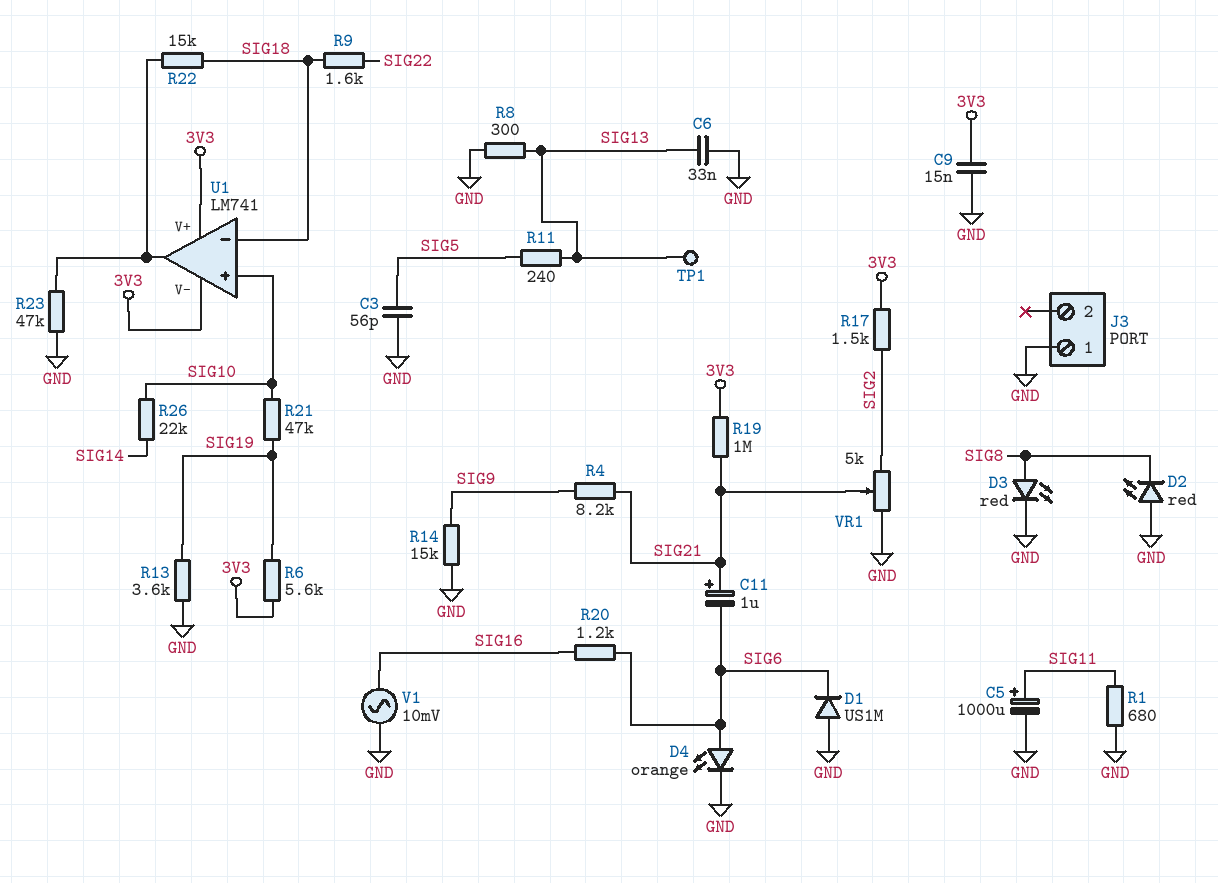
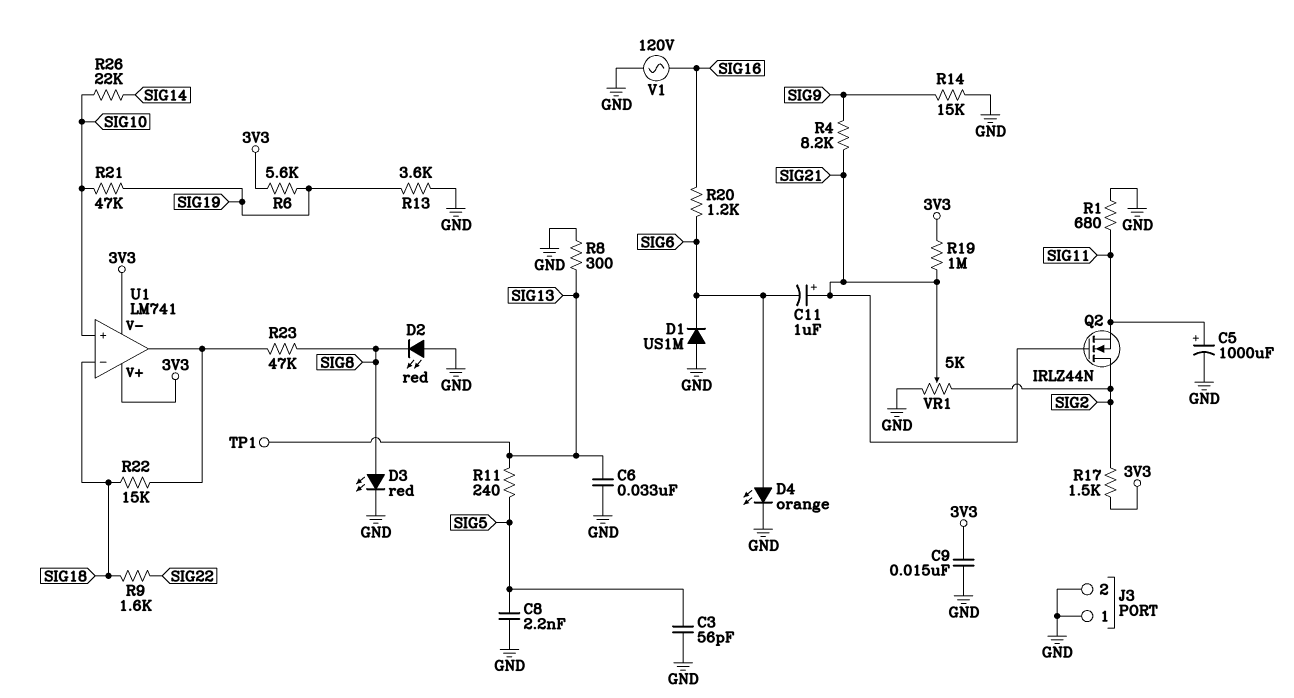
C8: none -> 2.2nF (GND, SIG5)
J3 pin 2: none -> GND
Q2: none -> NMOS IRLZ44N (G SIG21, D SIG2, S SIG11)
R23: 47k (GND, U1/out) -> 47k (SIG8, U1/out)
V1: AC 10mV (GND, SIG16) -> AC 120V (GND, SIG16)

